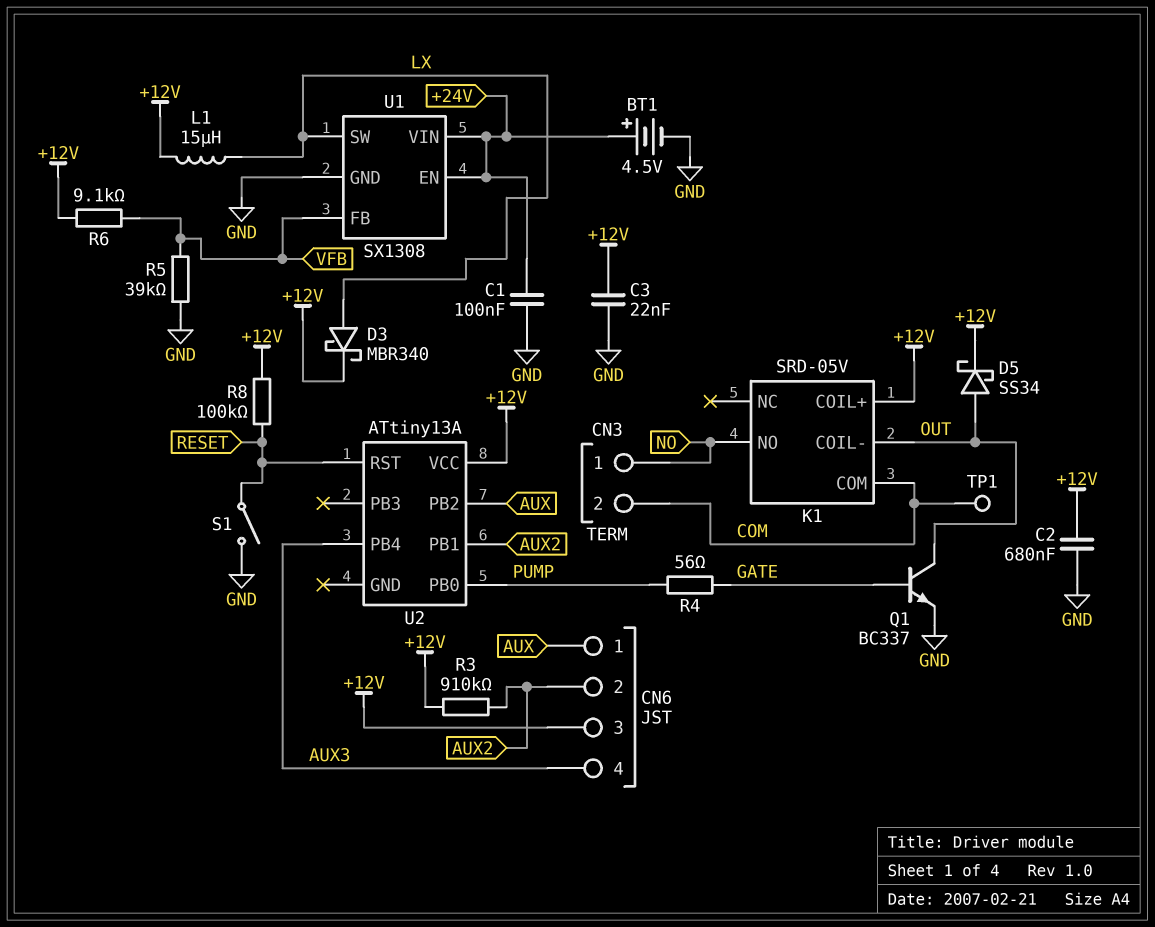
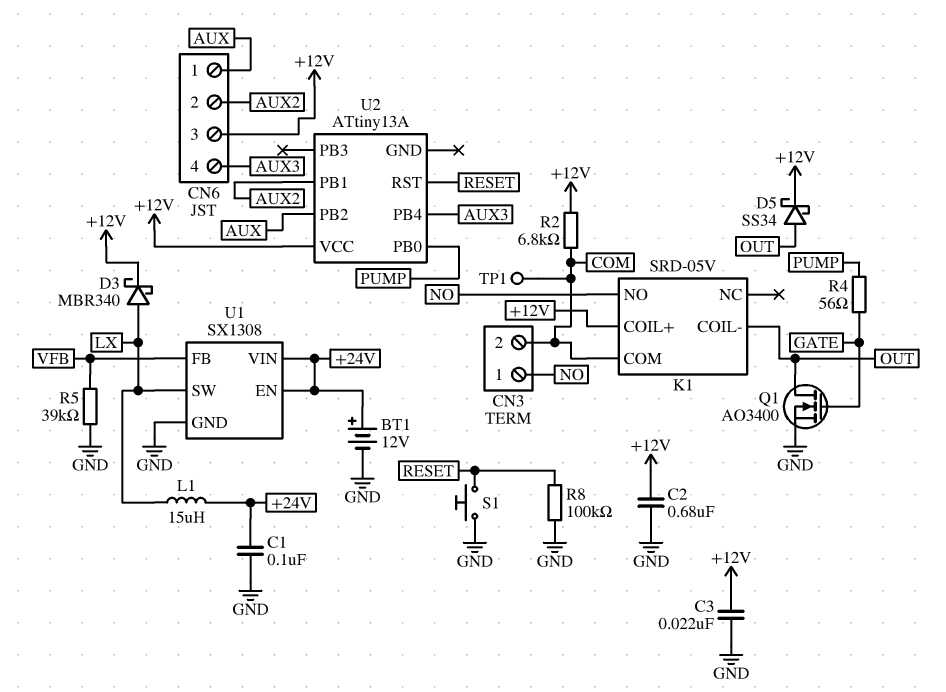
BT1: 4.5V (plus +24V, minus GND) -> 12V (plus +24V, minus GND)
L1: 15uH (+12V, LX) -> 15uH (+24V, LX)
Q1: NPN BC337 (B GATE, C OUT, E GND) -> NMOS AO3400 (G GATE, D OUT, S GND)
R2: none -> 6.8k (+12V, COM)
R3: 910k (+12V, AUX2) -> none
R6: 9.1k (+12V, VFB) -> none
R8: 100k (+12V, RESET) -> 100k (GND, RESET)
S1: switch (GND, RESET) -> button (GND, RESET)

